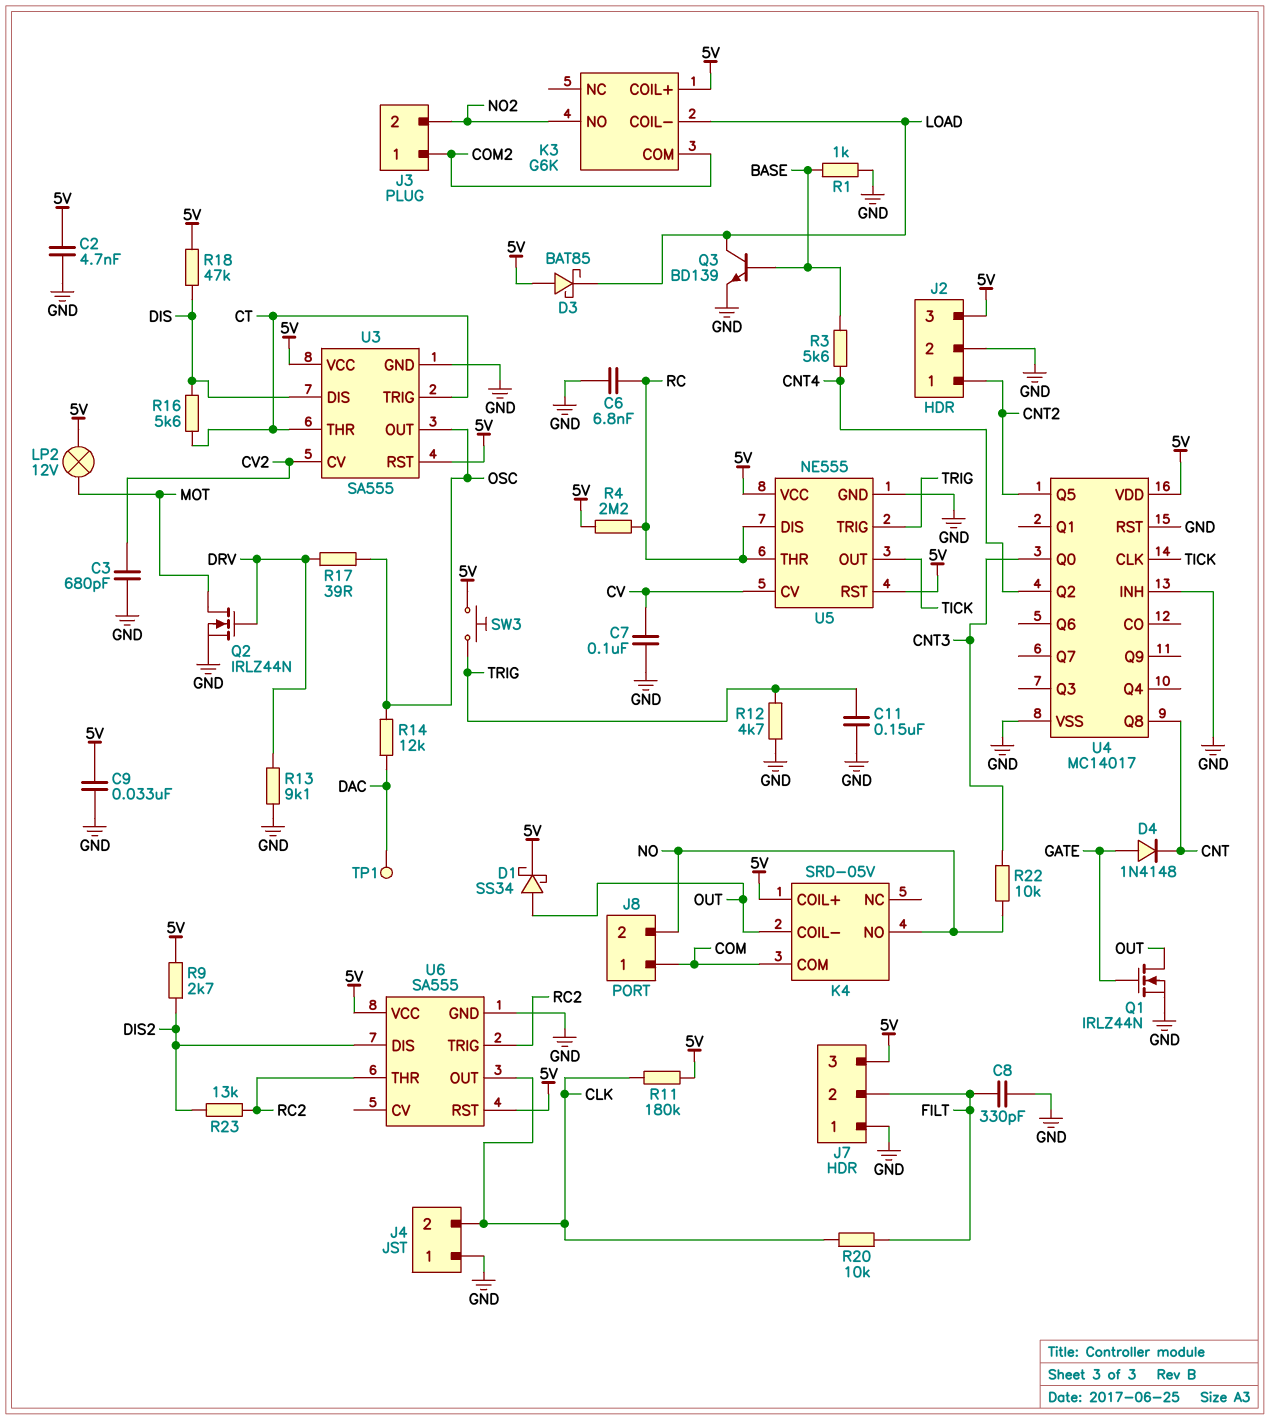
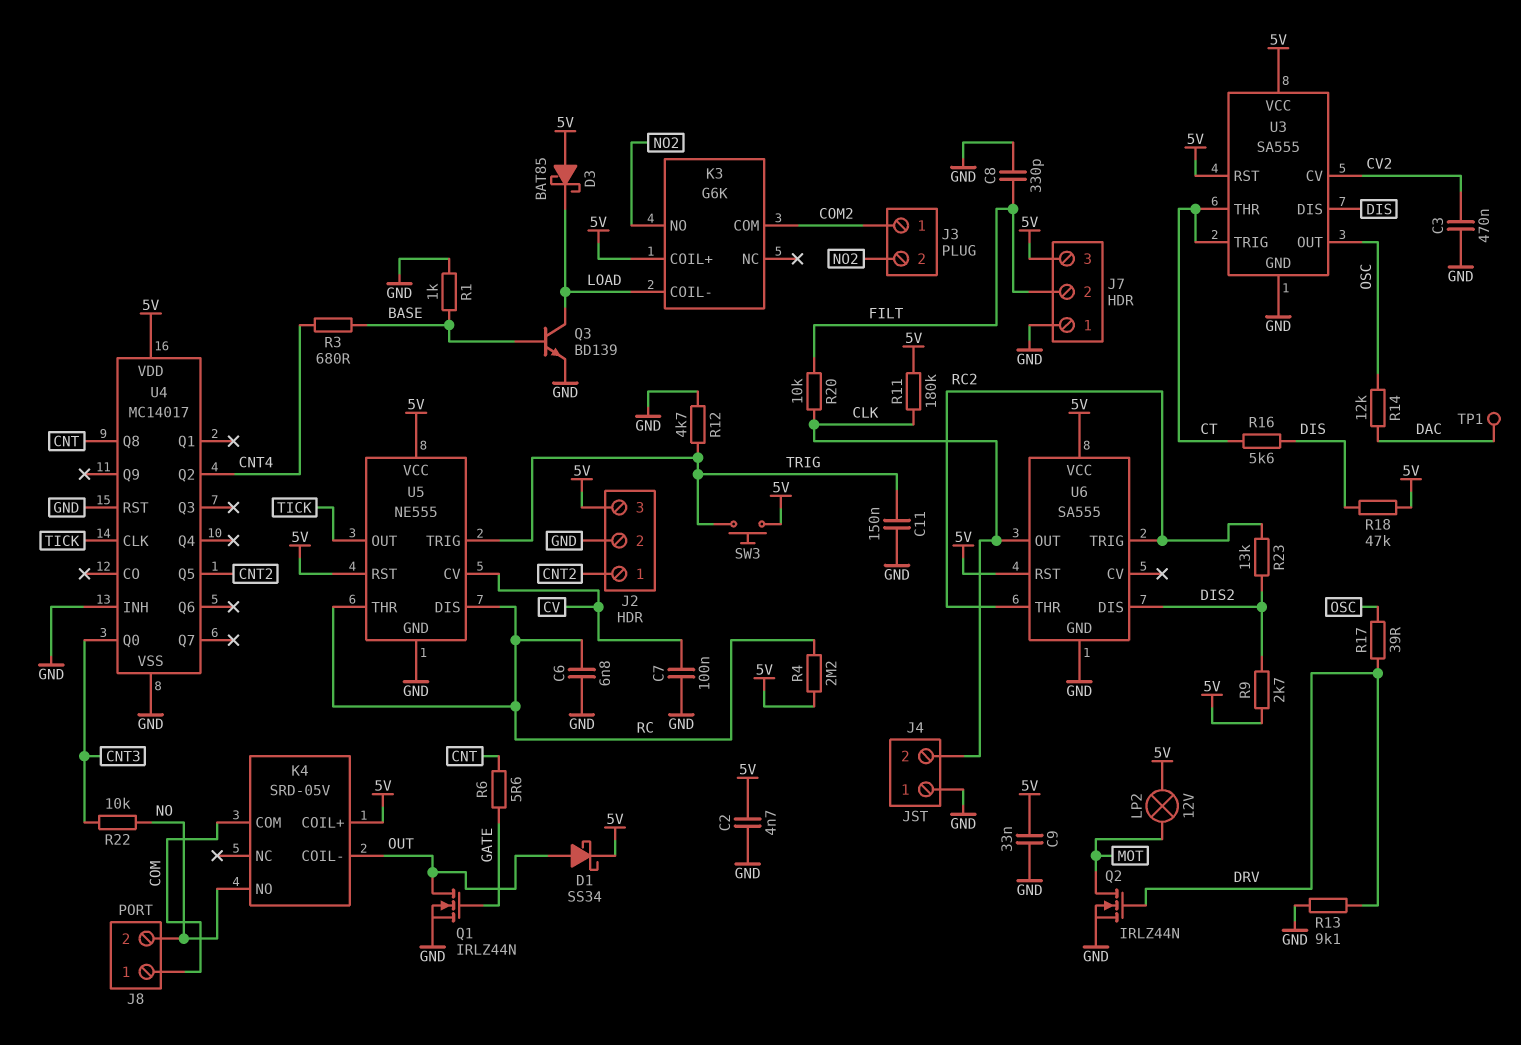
C3: 680pF (CV2, GND) -> 470nF (CV2, GND)
D4: diode 1N4148 (A GATE, K CNT) -> none
R3: 5.6k (BASE, CNT4) -> 680 (BASE, CNT4)
R6: none -> 5.6 (CNT, GATE)

